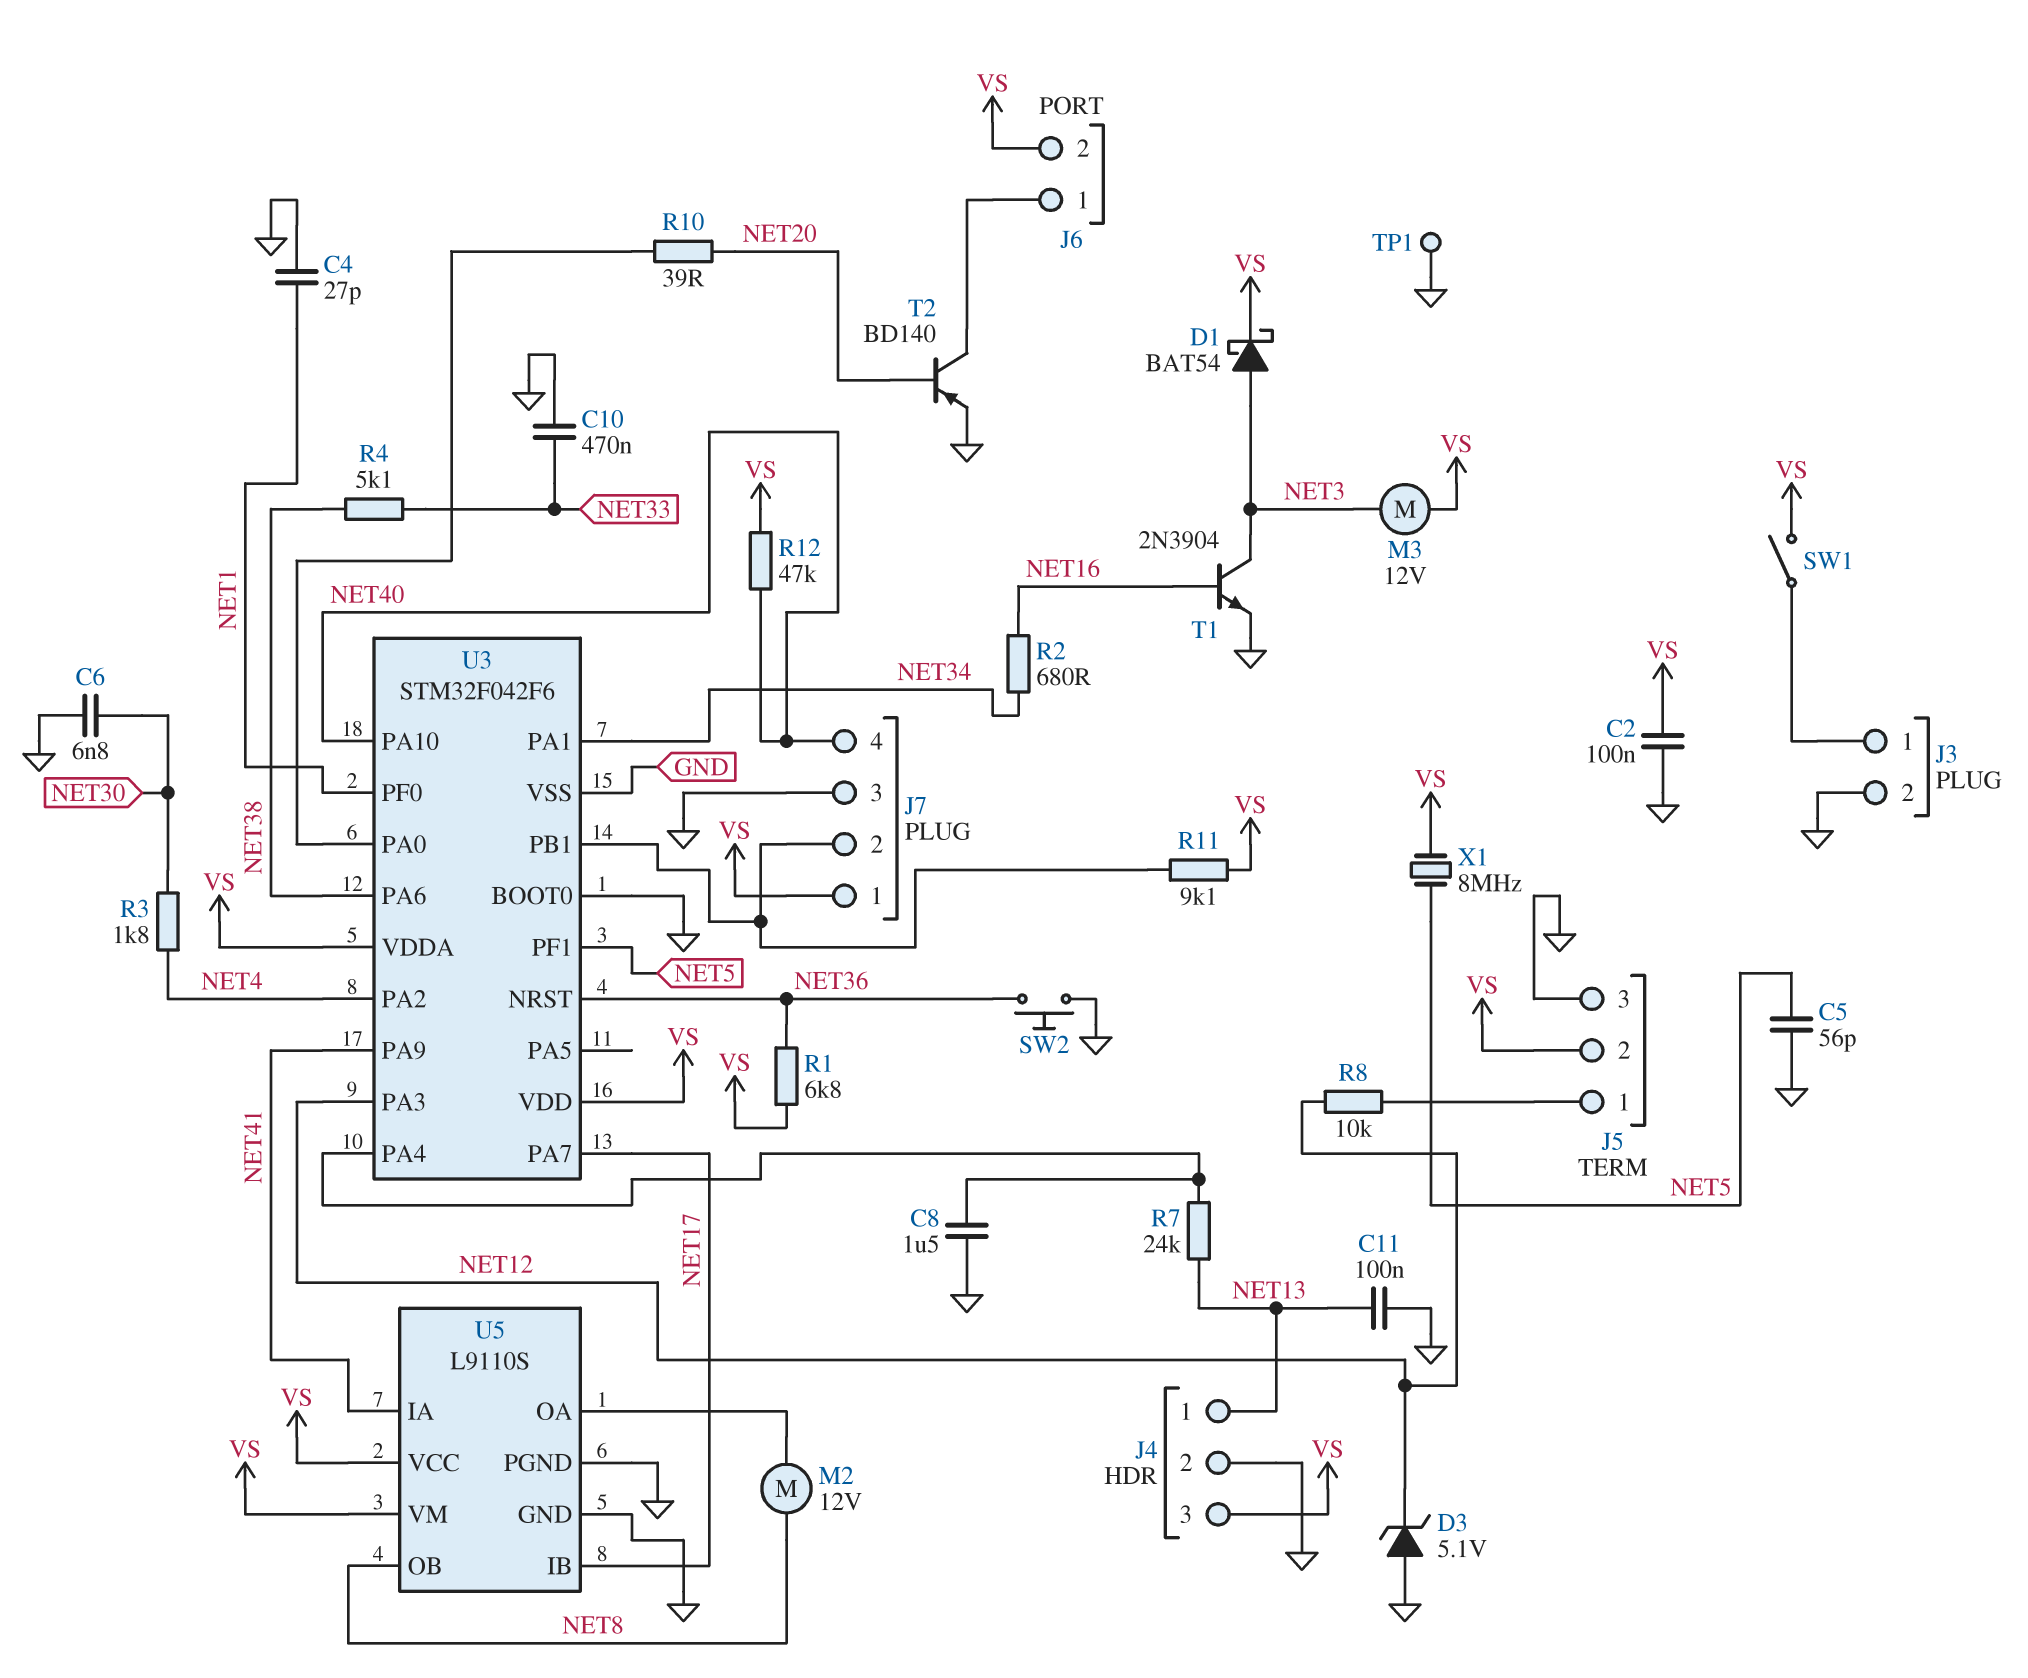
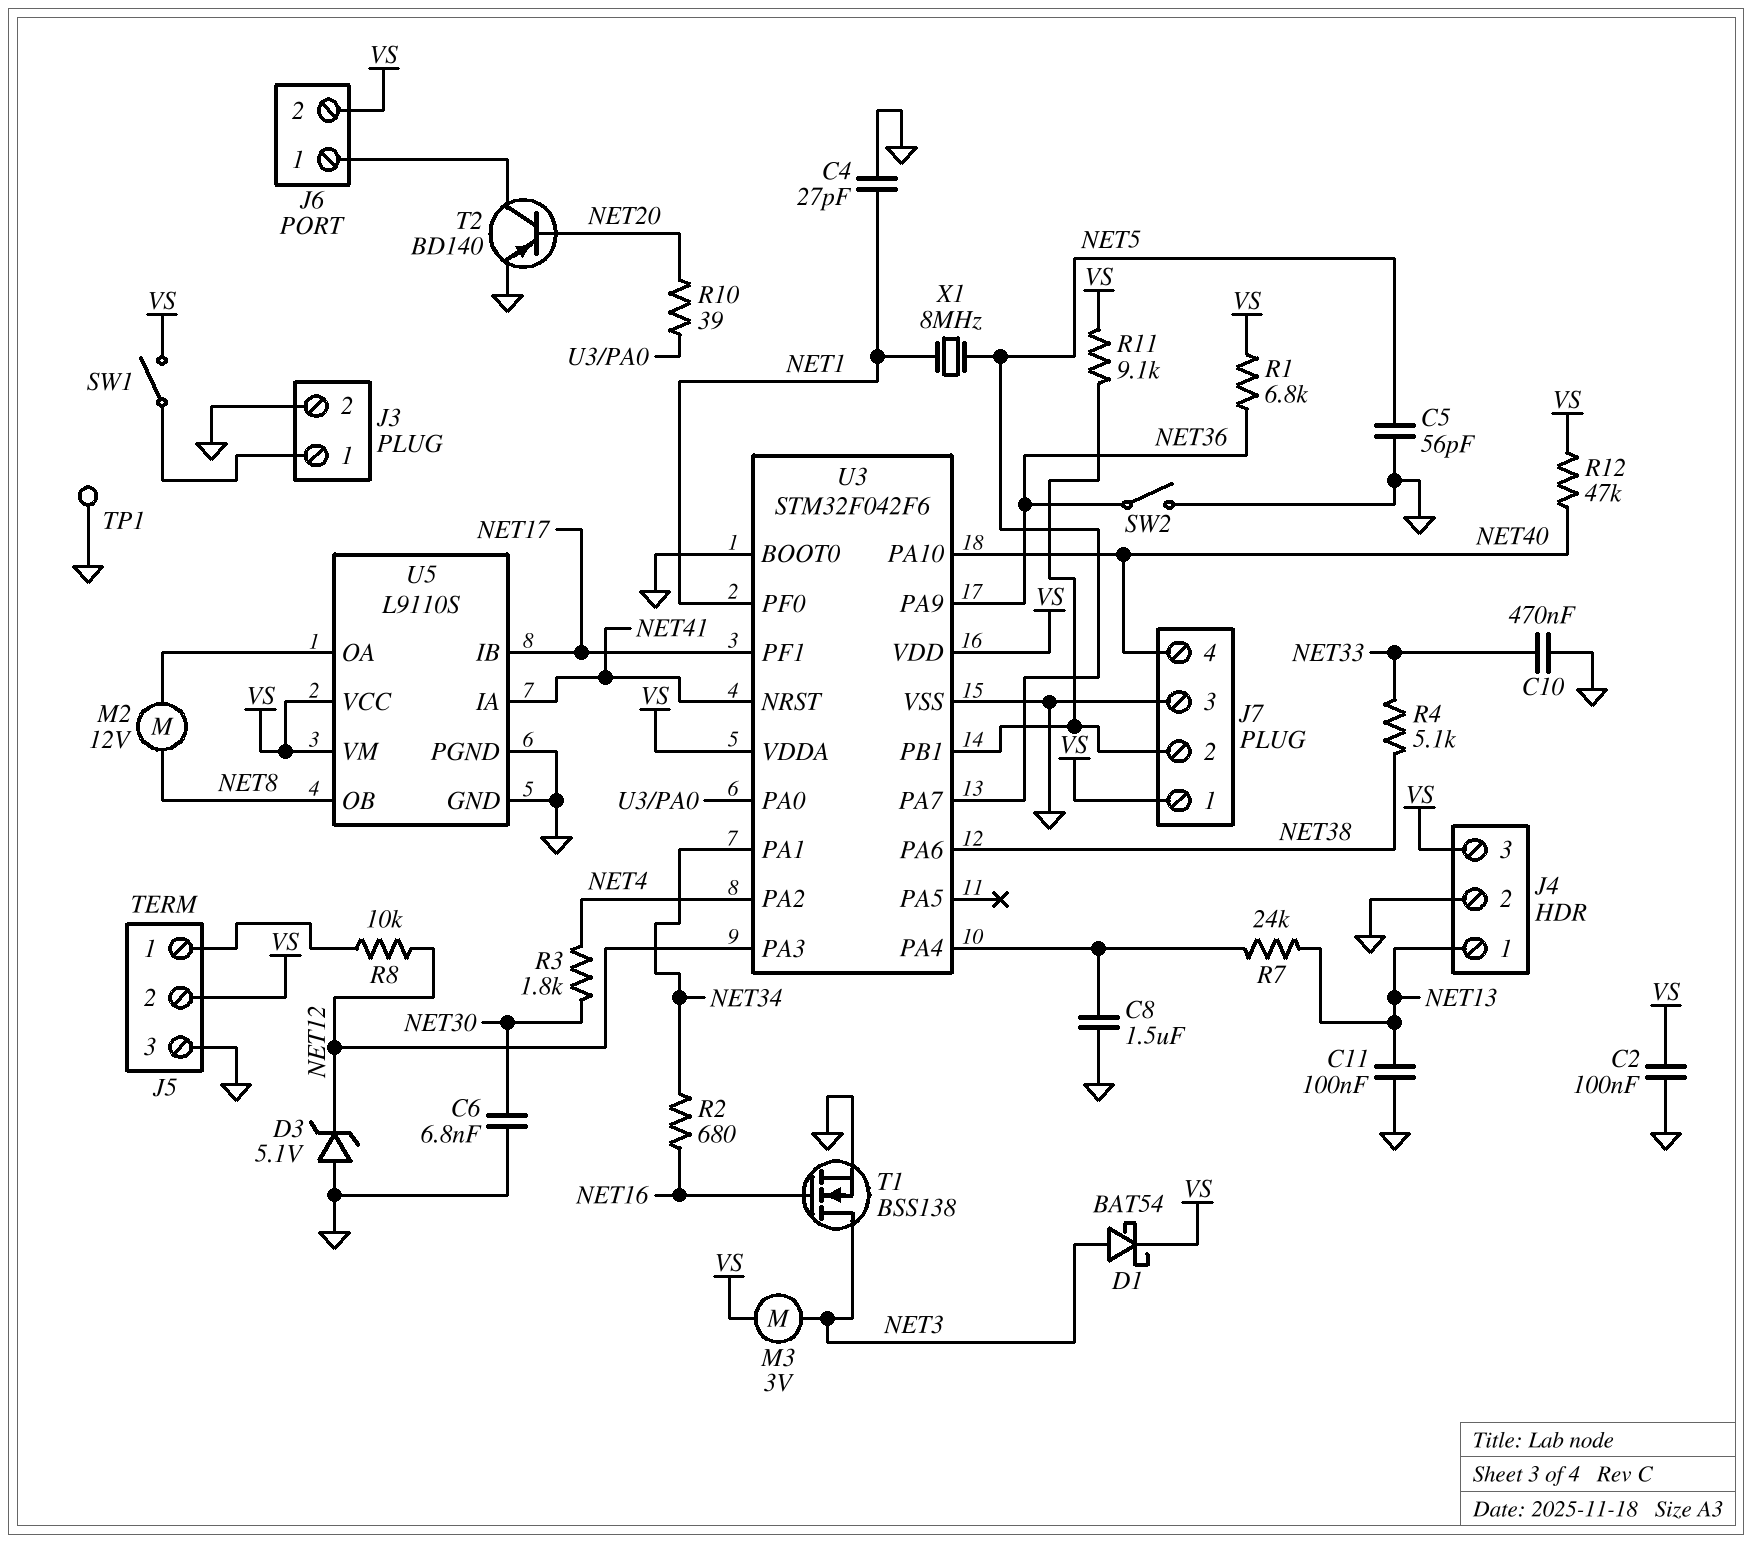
M3: motor 12V (NET3, VS) -> motor 3V (NET3, VS)
SW2: button (GND, NET36) -> switch (GND, NET36)
T1: NPN 2N3904 (B NET16, C NET3, E GND) -> NMOS BSS138 (G NET16, D NET3, S GND)
U3 pin NRST: NET36 -> NET41
U3 pin PA7: NET17 -> NET5
U3 pin PA9: NET41 -> NET36
U3 pin PF1: NET5 -> NET17
X1: 8MHz (NET5, VS) -> 8MHz (NET1, NET5)

